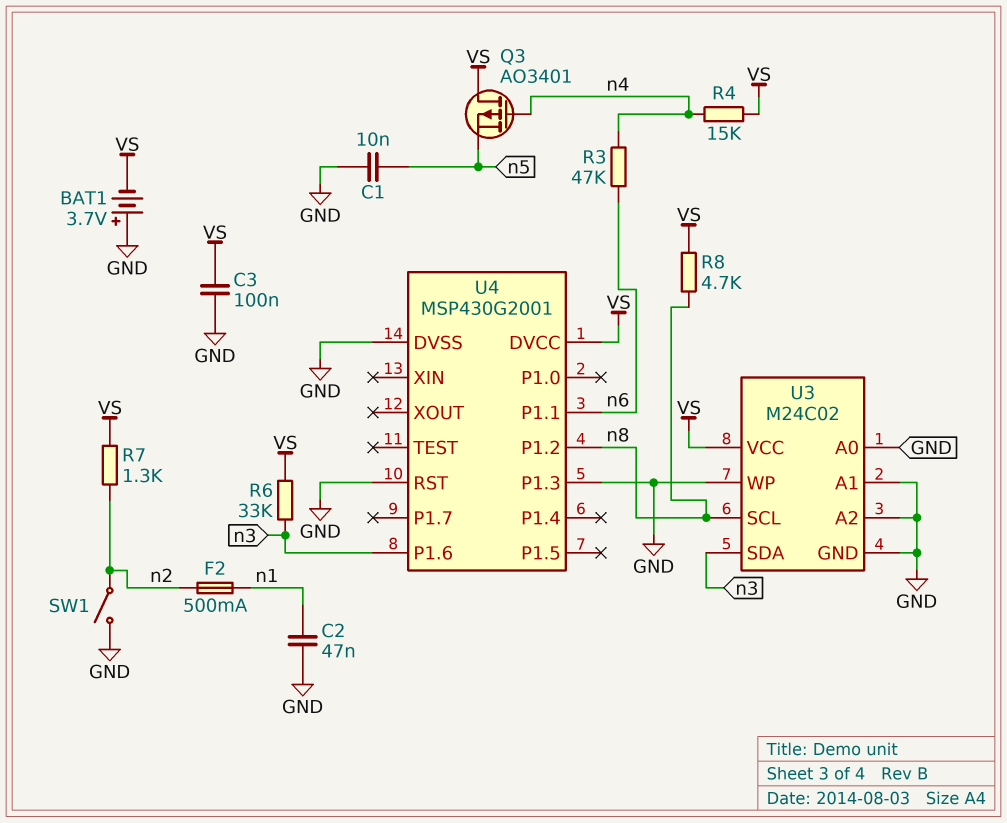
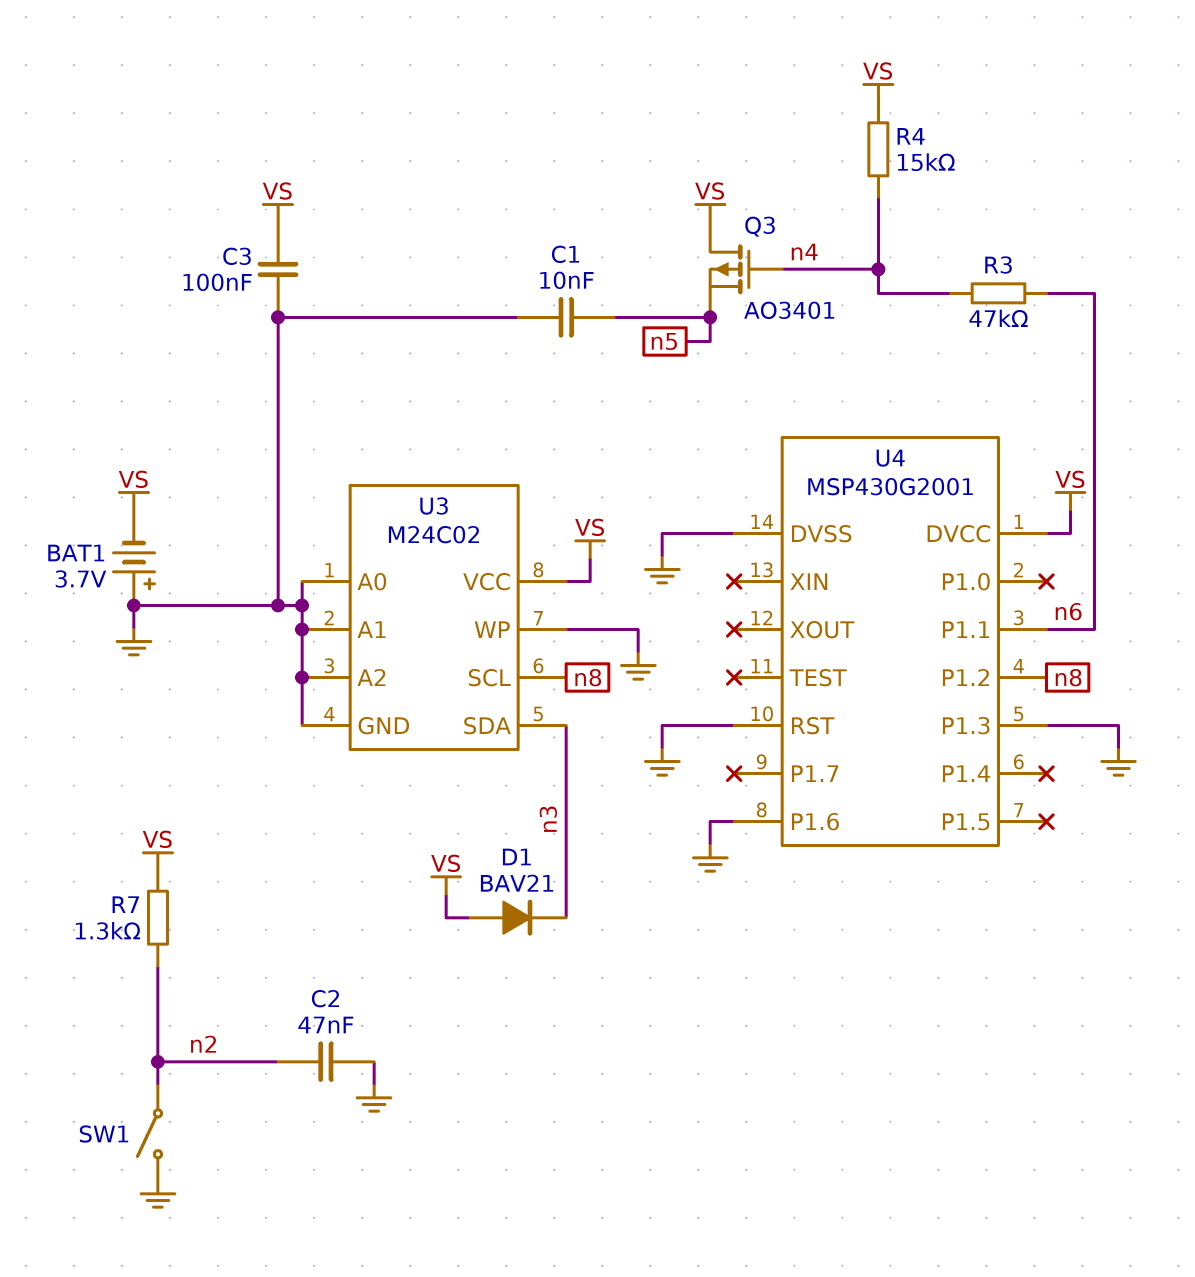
C2: 47nF (GND, n1) -> 47nF (GND, n2)
D1: none -> diode BAV21 (A VS, K n3)
F2: 500mA (n1, n2) -> none
R6: 33k (VS, n3) -> none
R8: 4.7k (VS, n8) -> none
U4 pin P1.6: n3 -> GND

